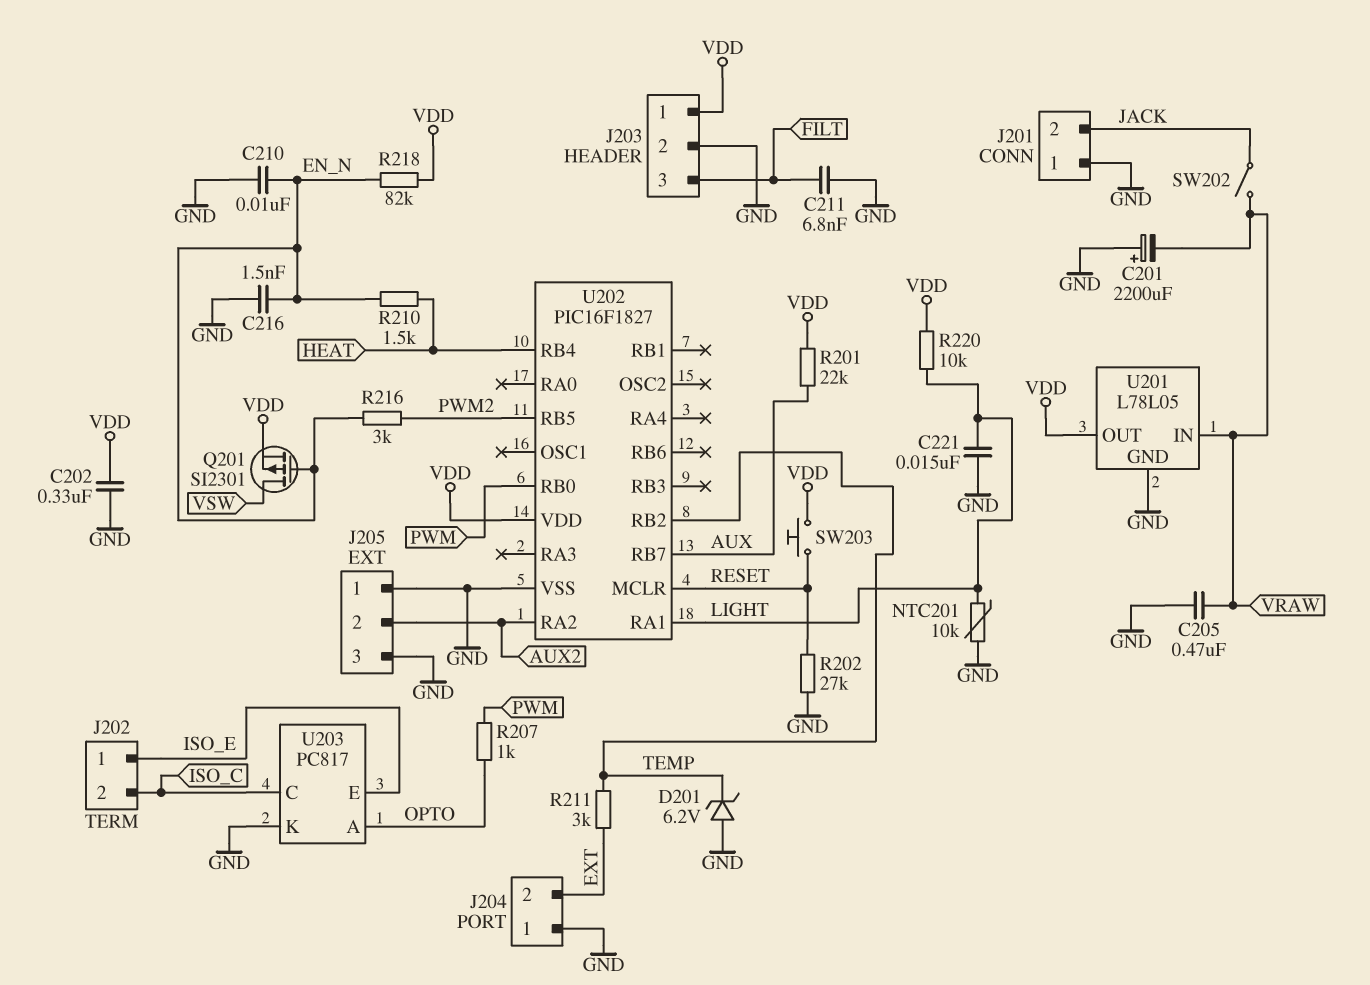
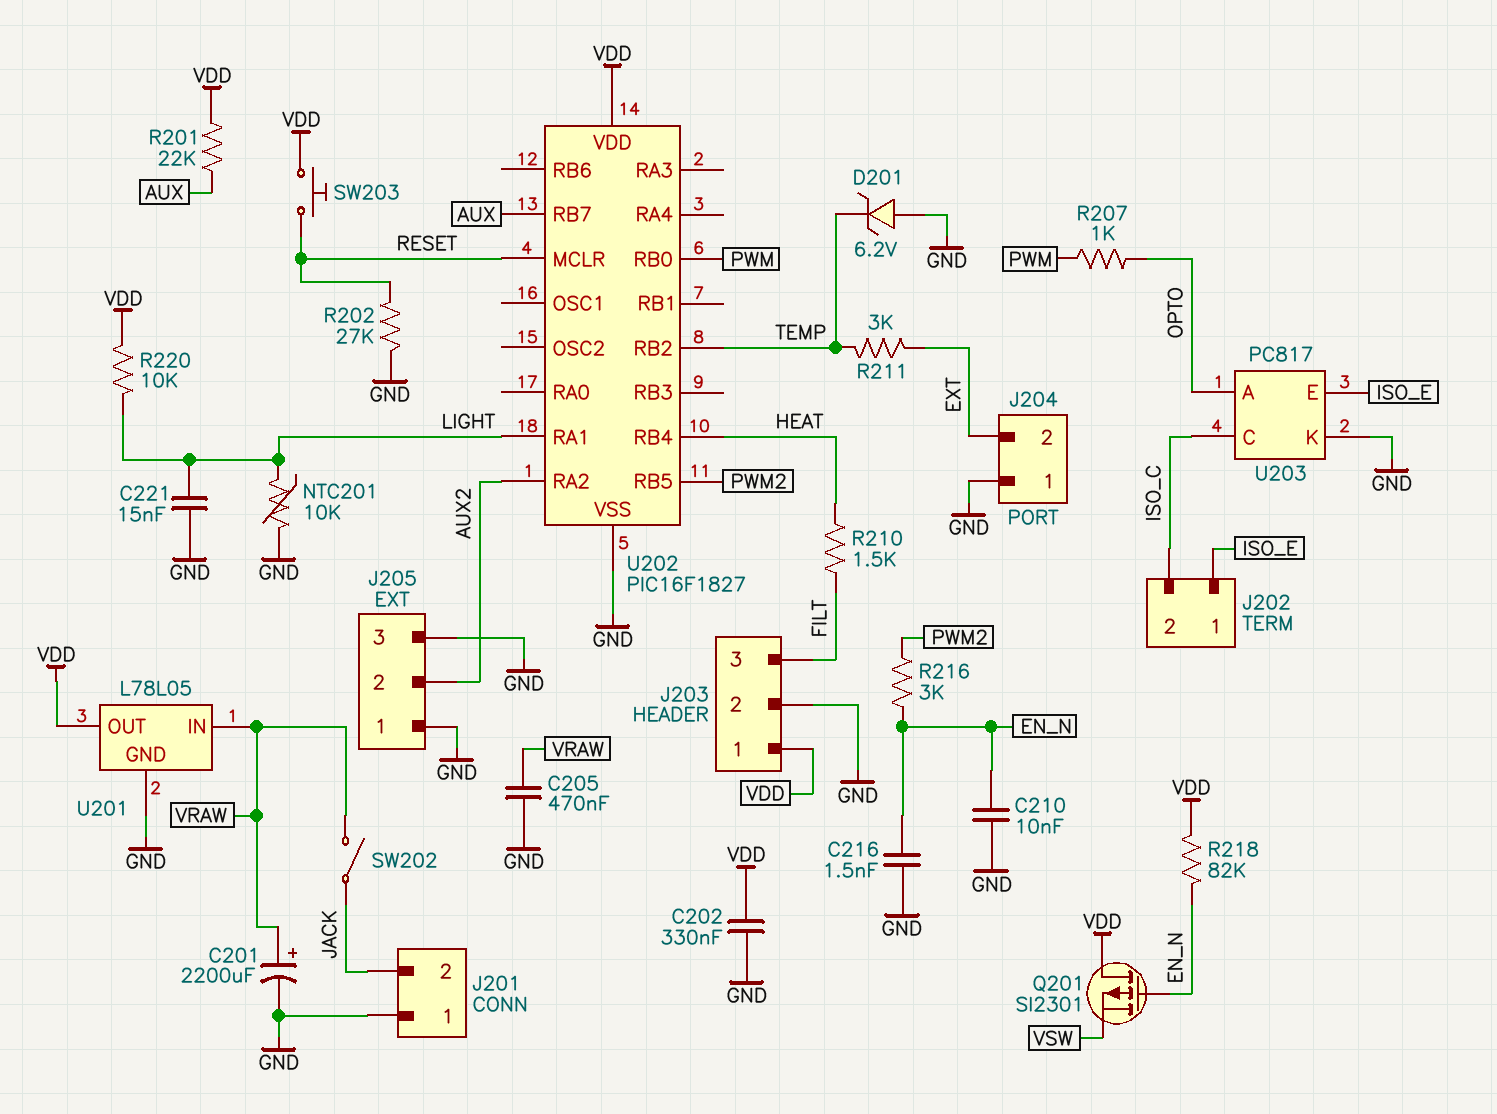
C201: 2200uF (plus GND, minus VRAW) -> 2200uF (plus VRAW, minus GND)
C211: 6.8nF (FILT, GND) -> none
Q201: PMOS SI2301 (G EN_N, D VSW, S VDD) -> PMOS SI2301 (G EN_N, D VDD, S VSW)
R210: 1.5k (EN_N, HEAT) -> 1.5k (FILT, HEAT)

